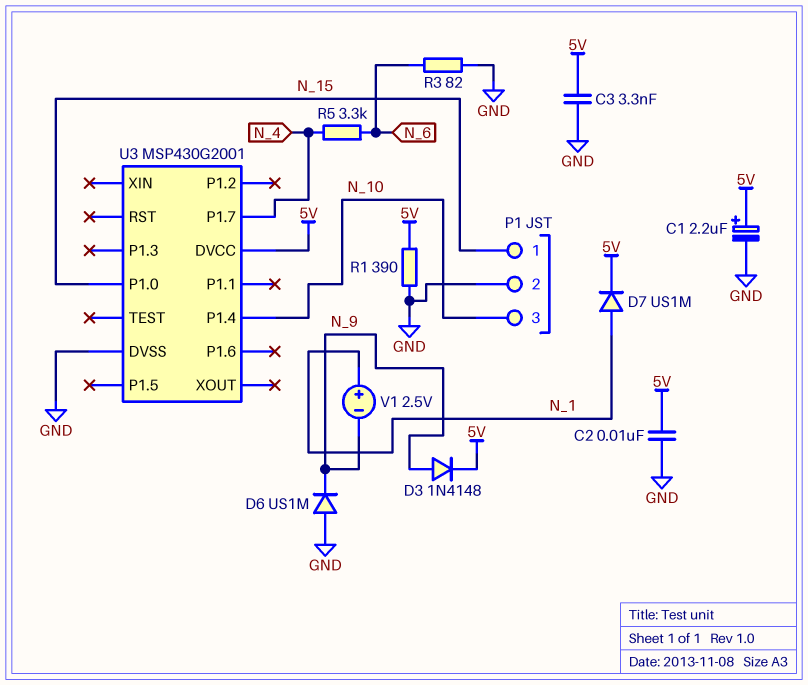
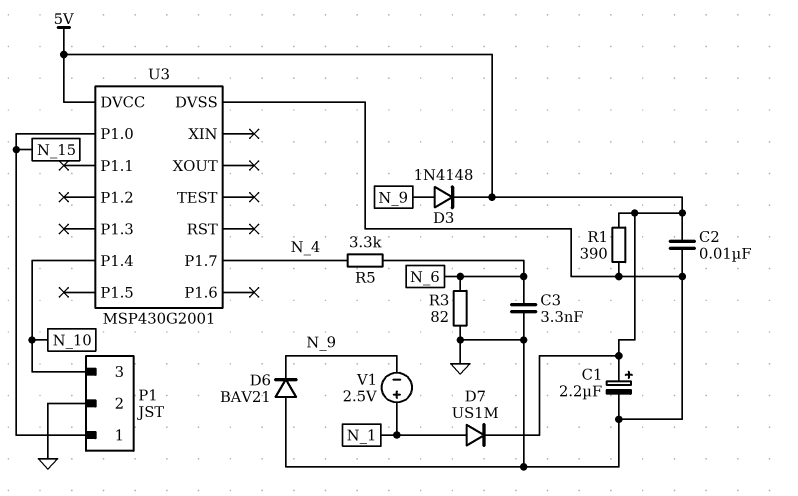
C3: 3.3nF (5V, GND) -> 3.3nF (GND, N_6)
D6: diode US1M (A GND, K N_9) -> diode BAV21 (A GND, K N_9)

